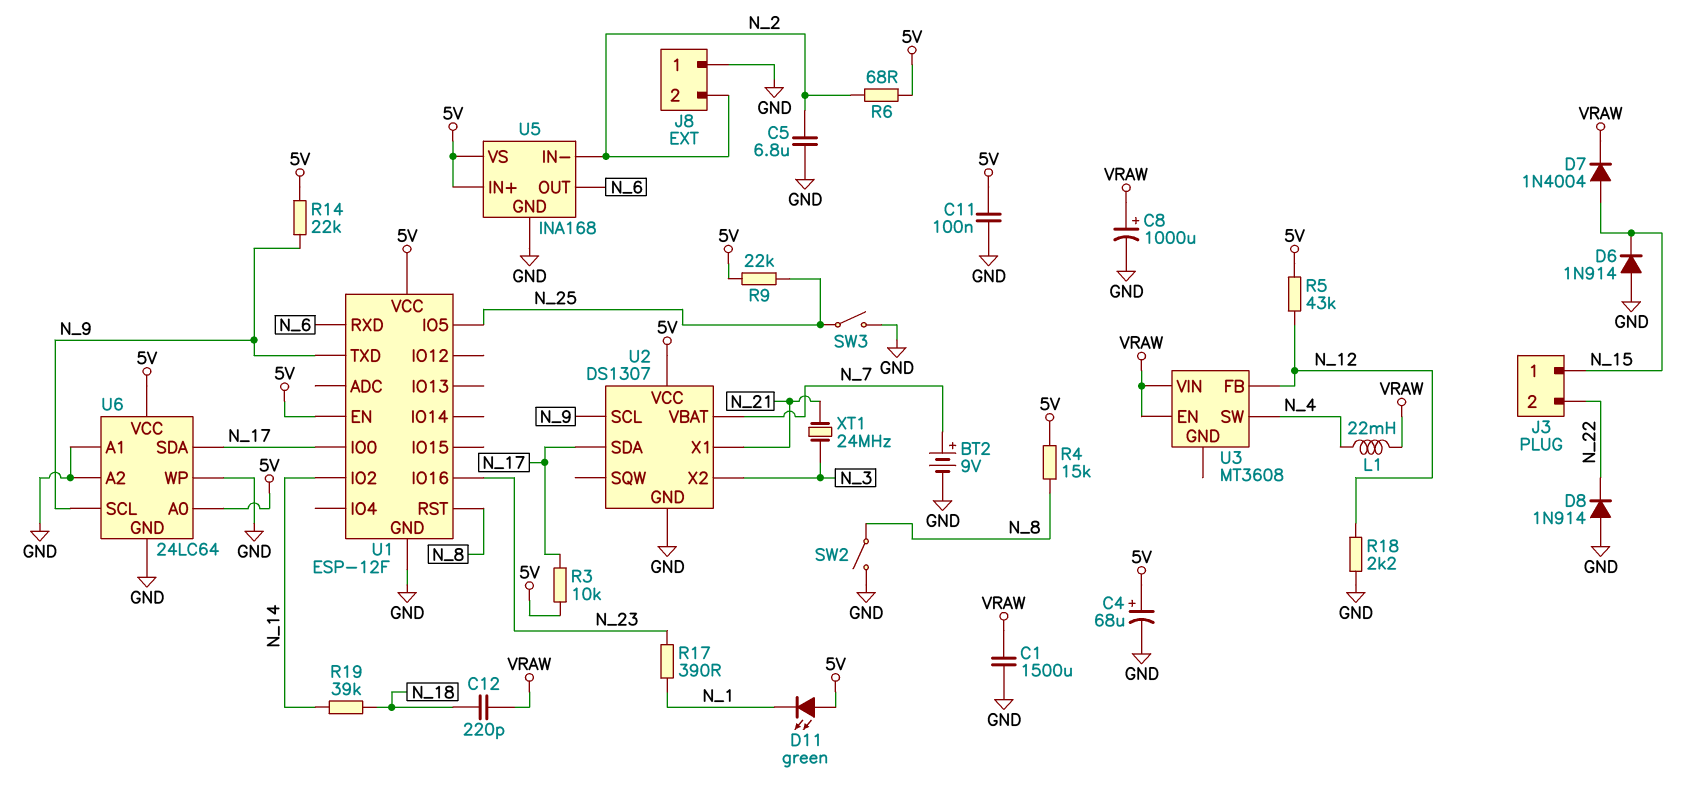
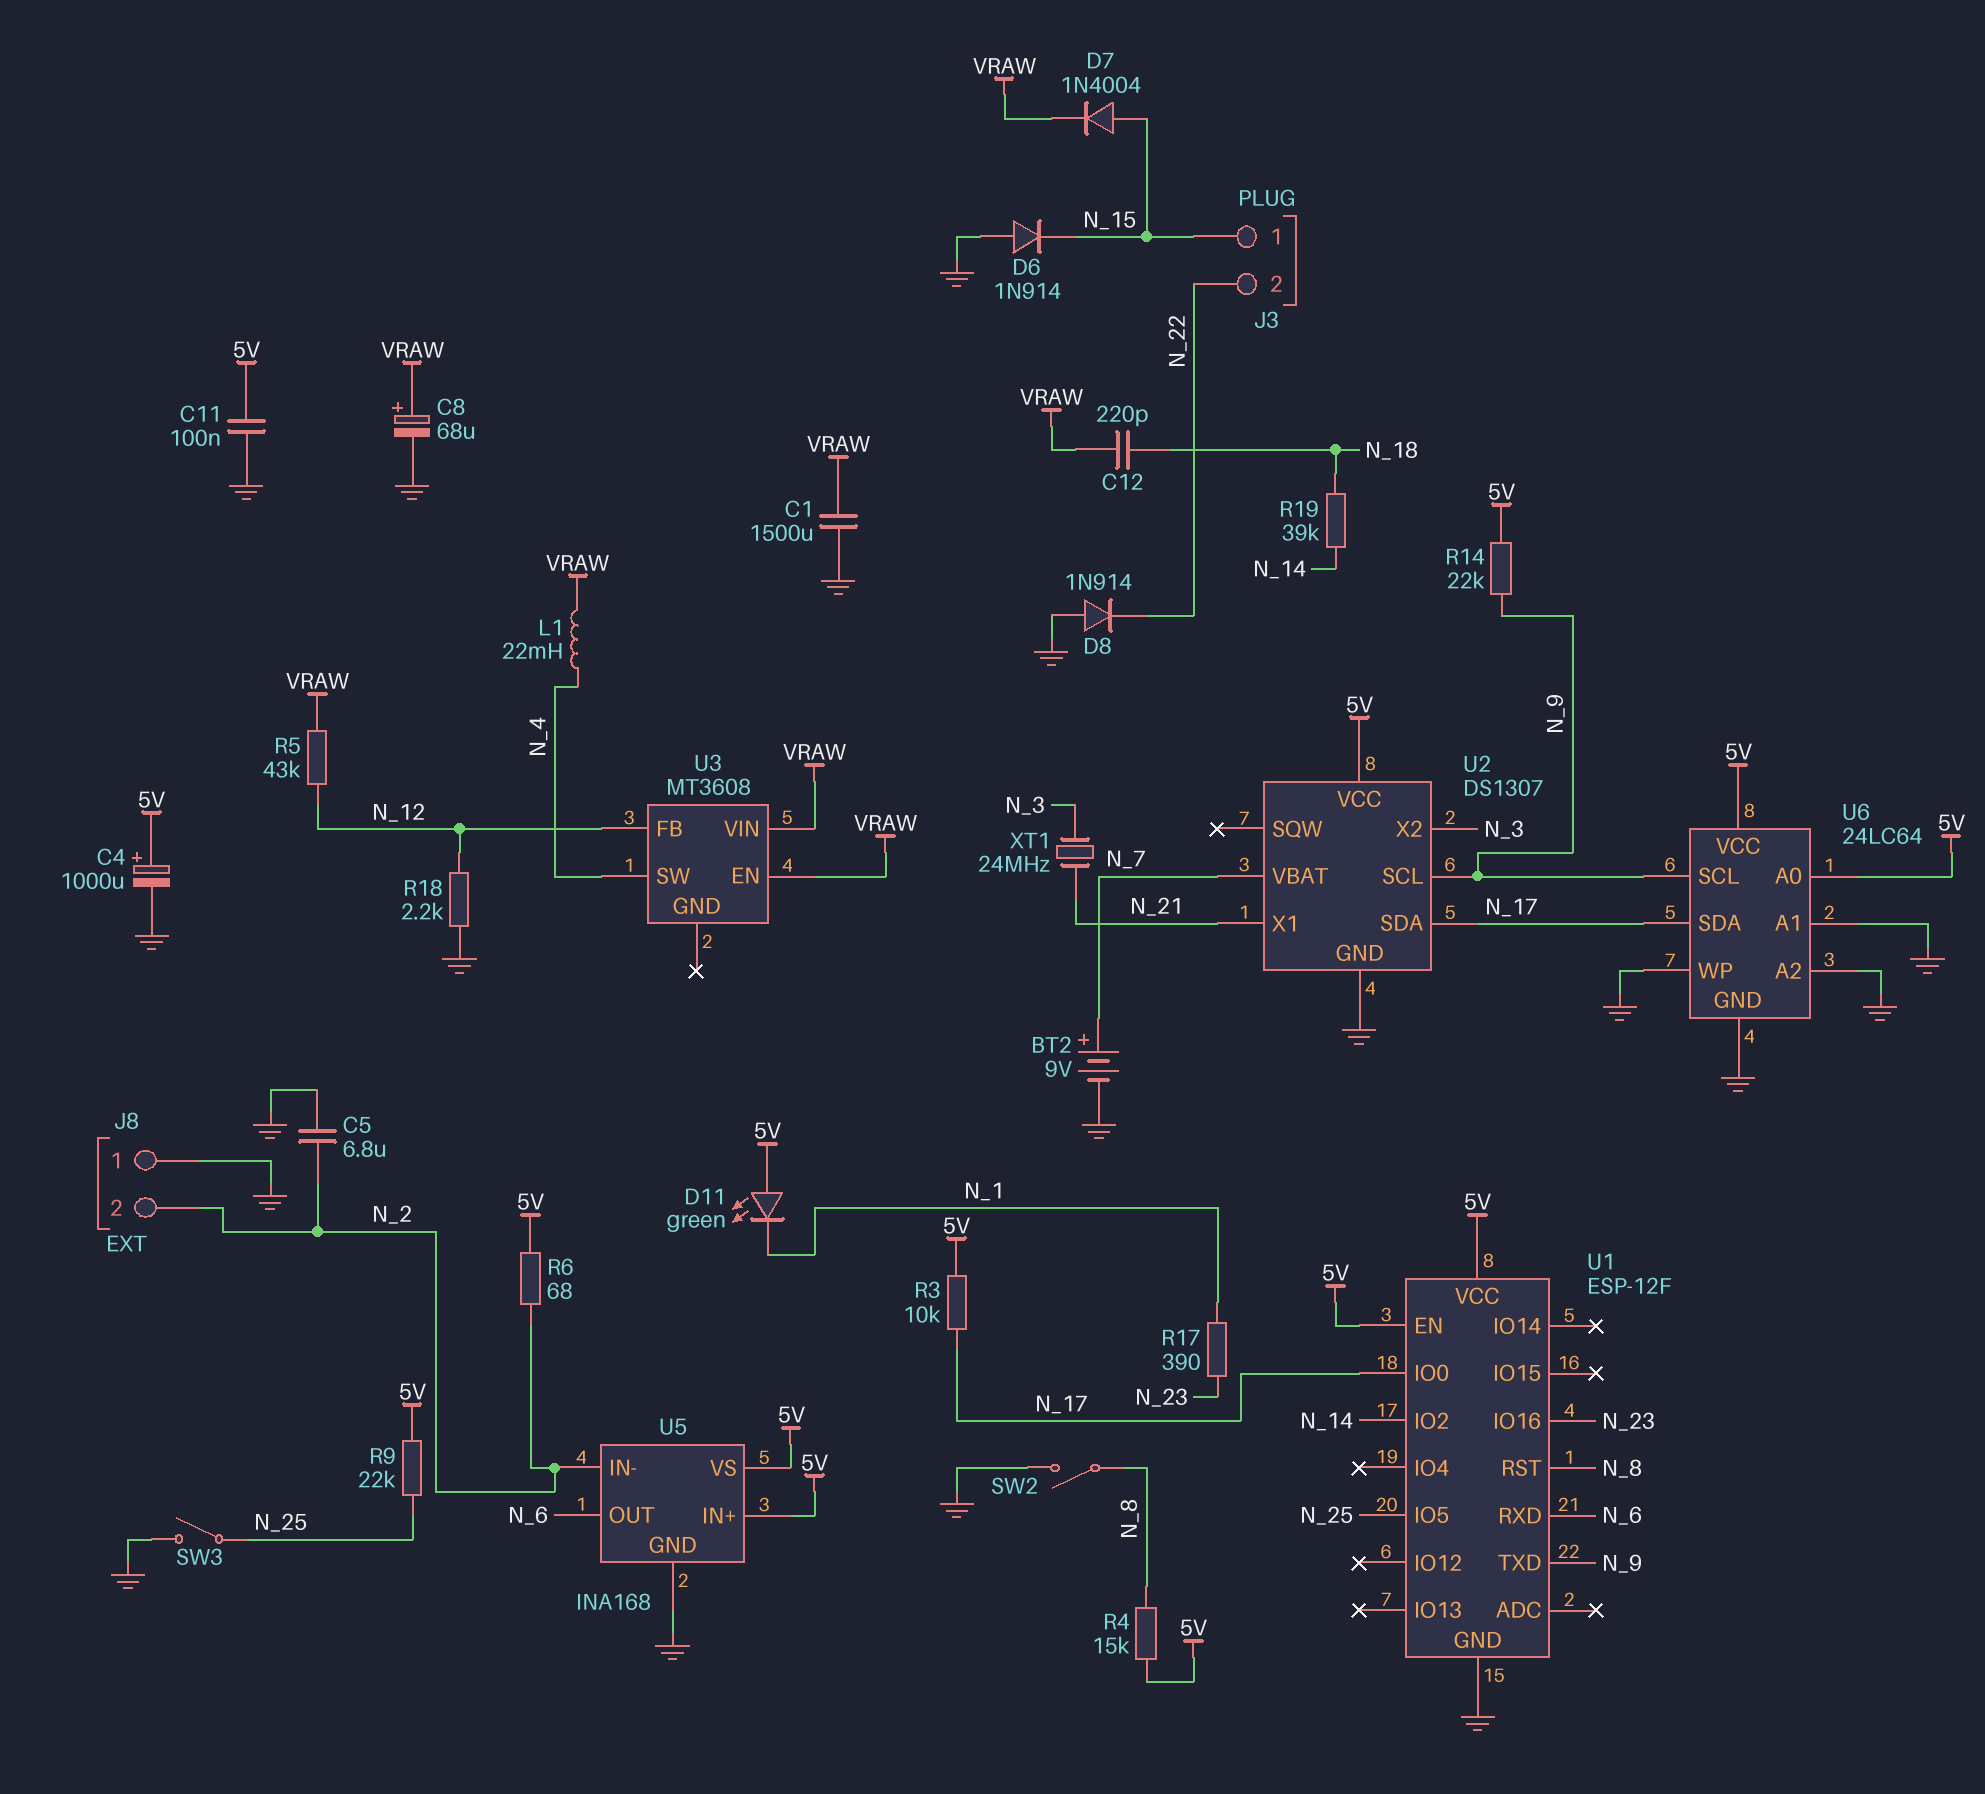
C4: 68uF (plus 5V, minus GND) -> 1000uF (plus 5V, minus GND)
C8: 1000uF (plus VRAW, minus GND) -> 68uF (plus VRAW, minus GND)
R5: 43k (5V, N_12) -> 43k (N_12, VRAW)

